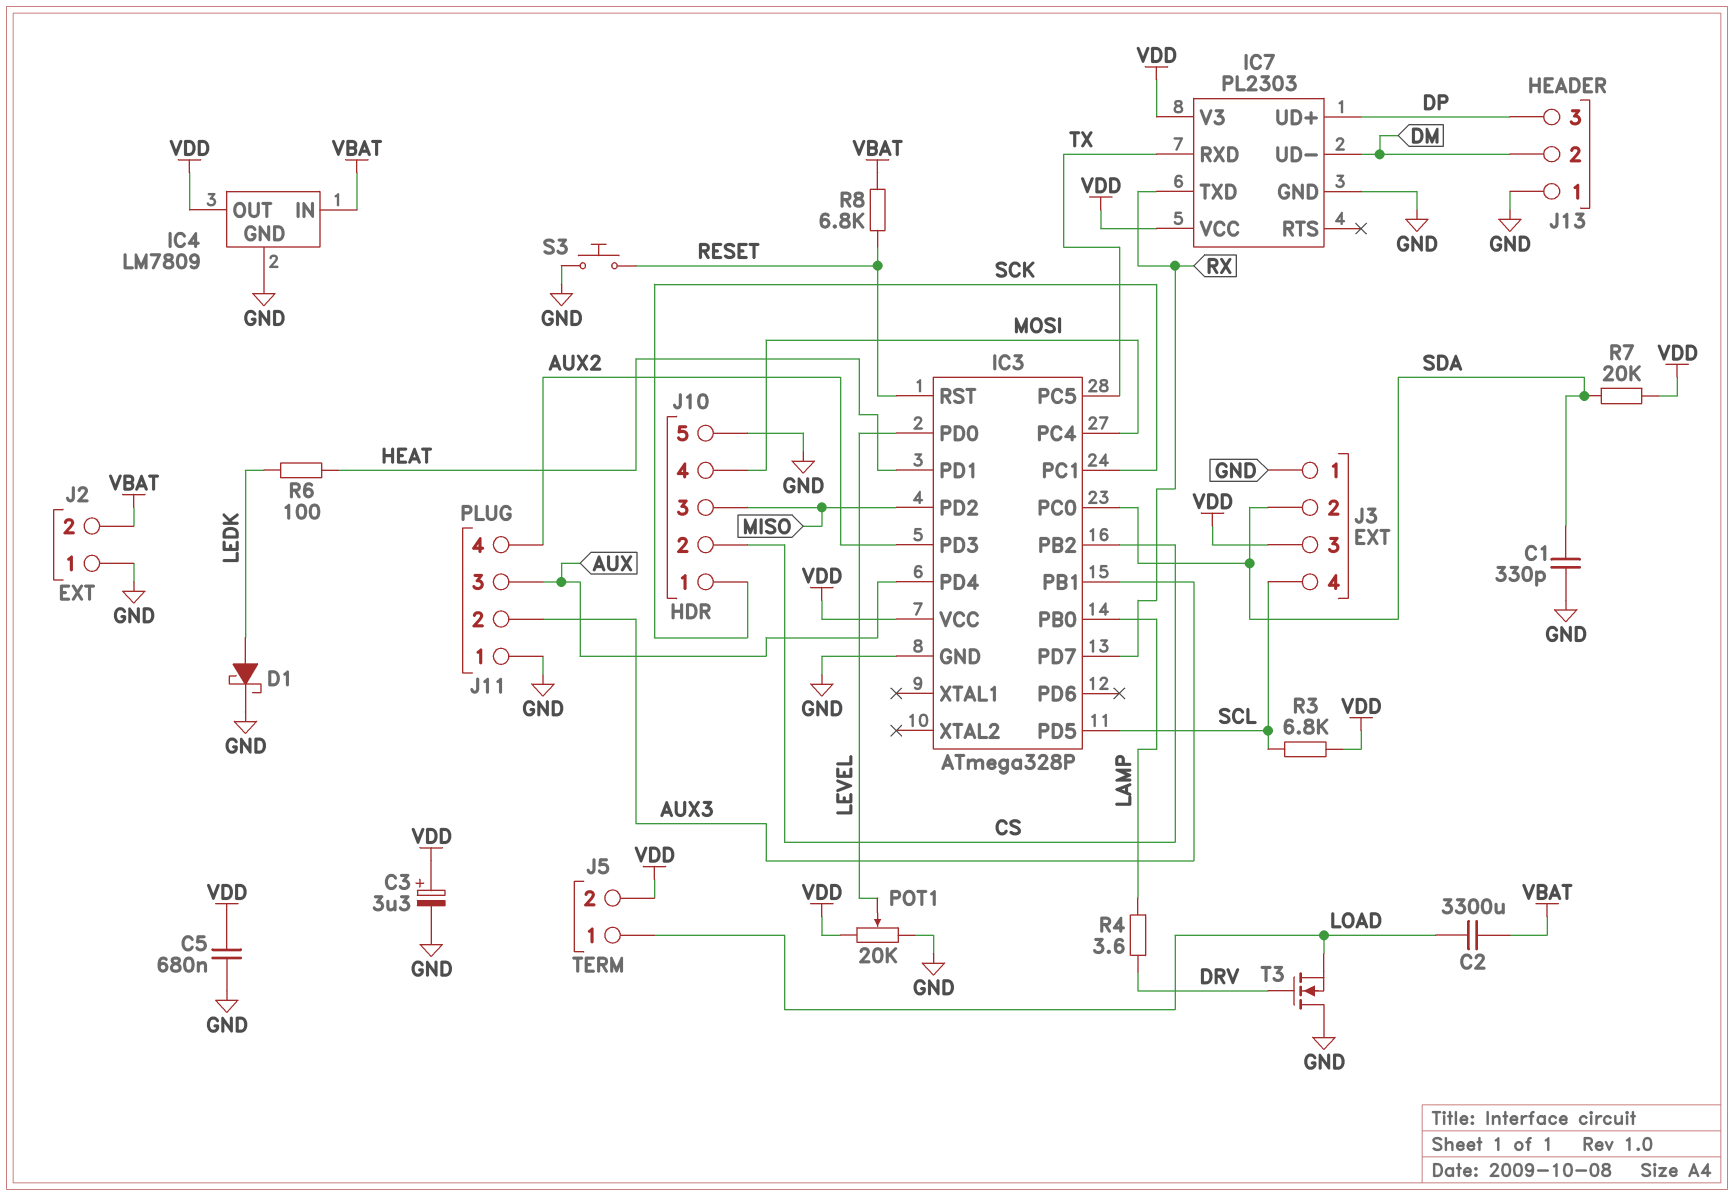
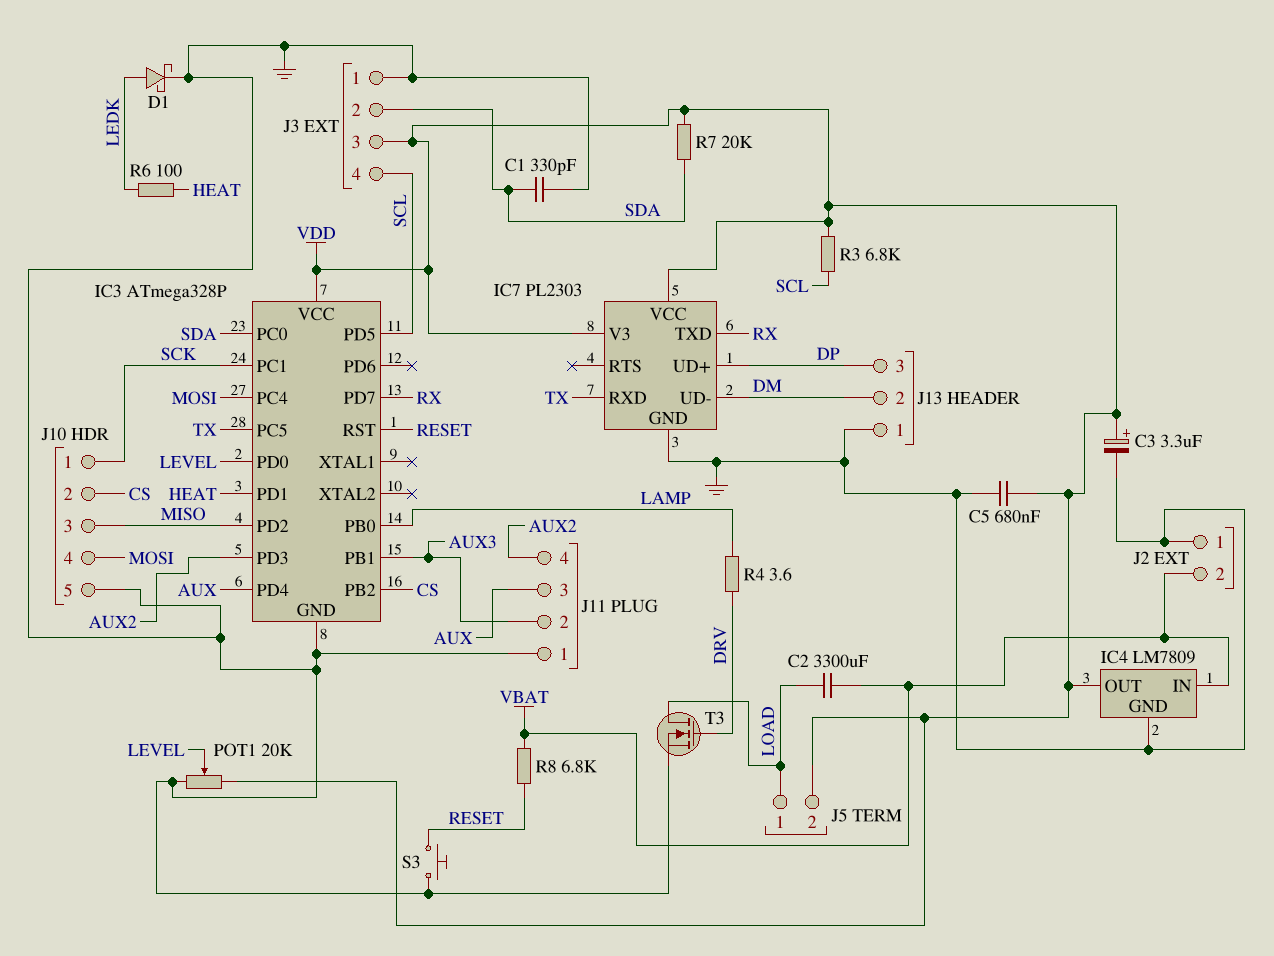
T3: NMOS (G DRV, D GND, S LOAD) -> NMOS (G DRV, D LOAD, S GND)

